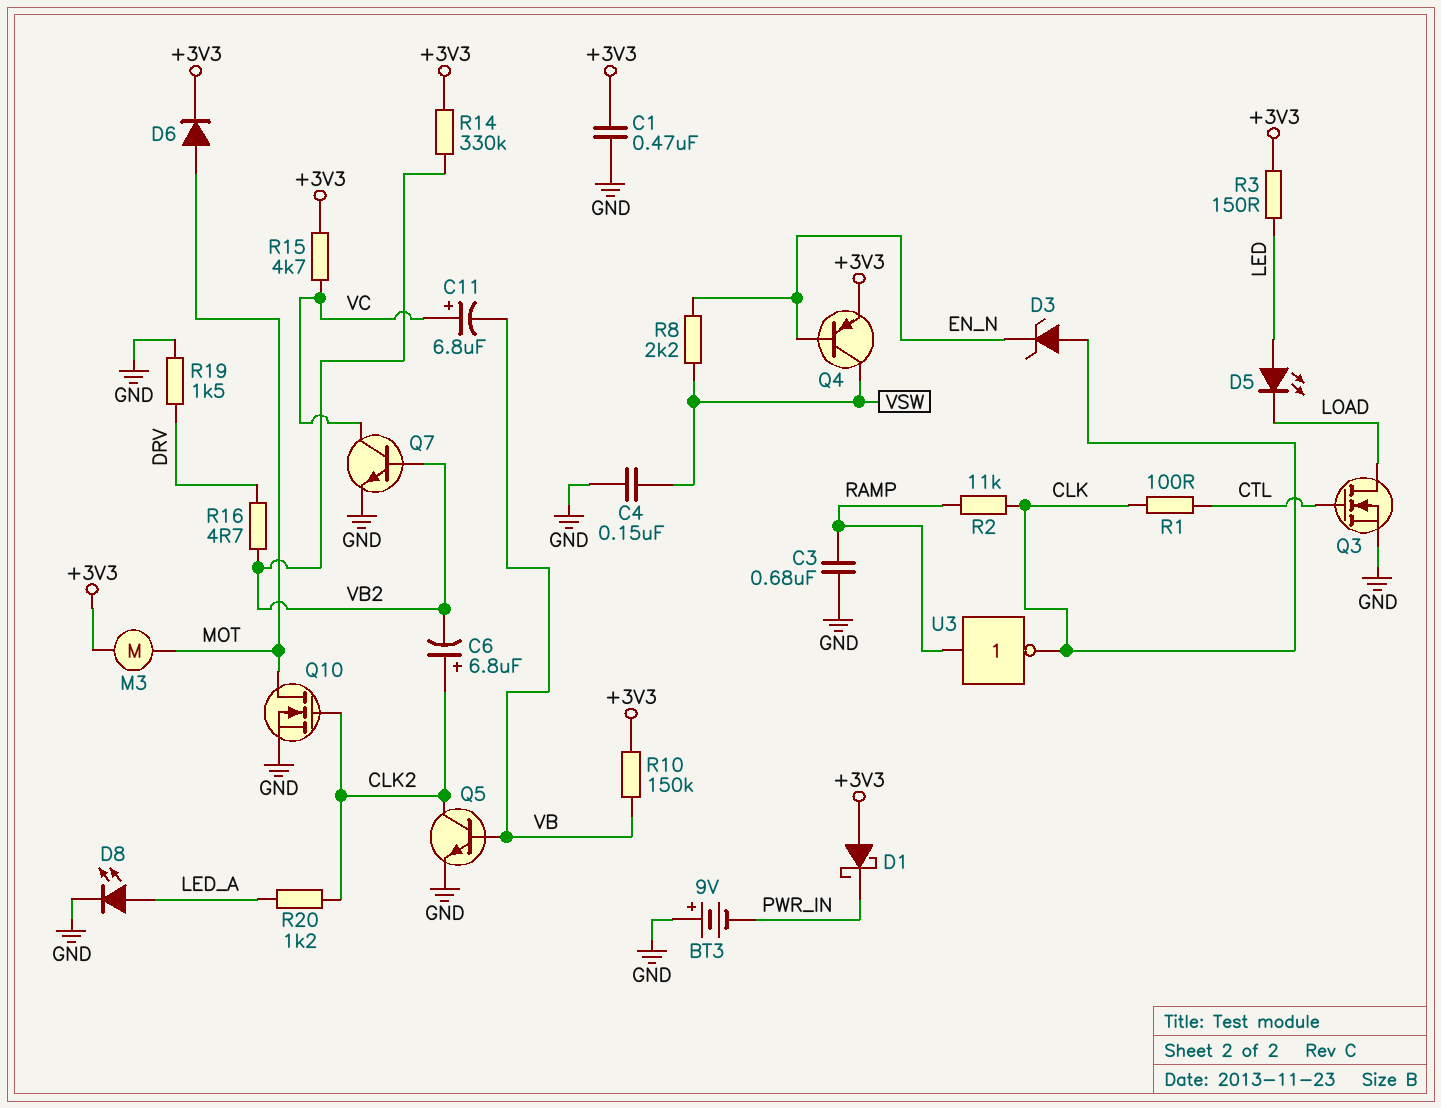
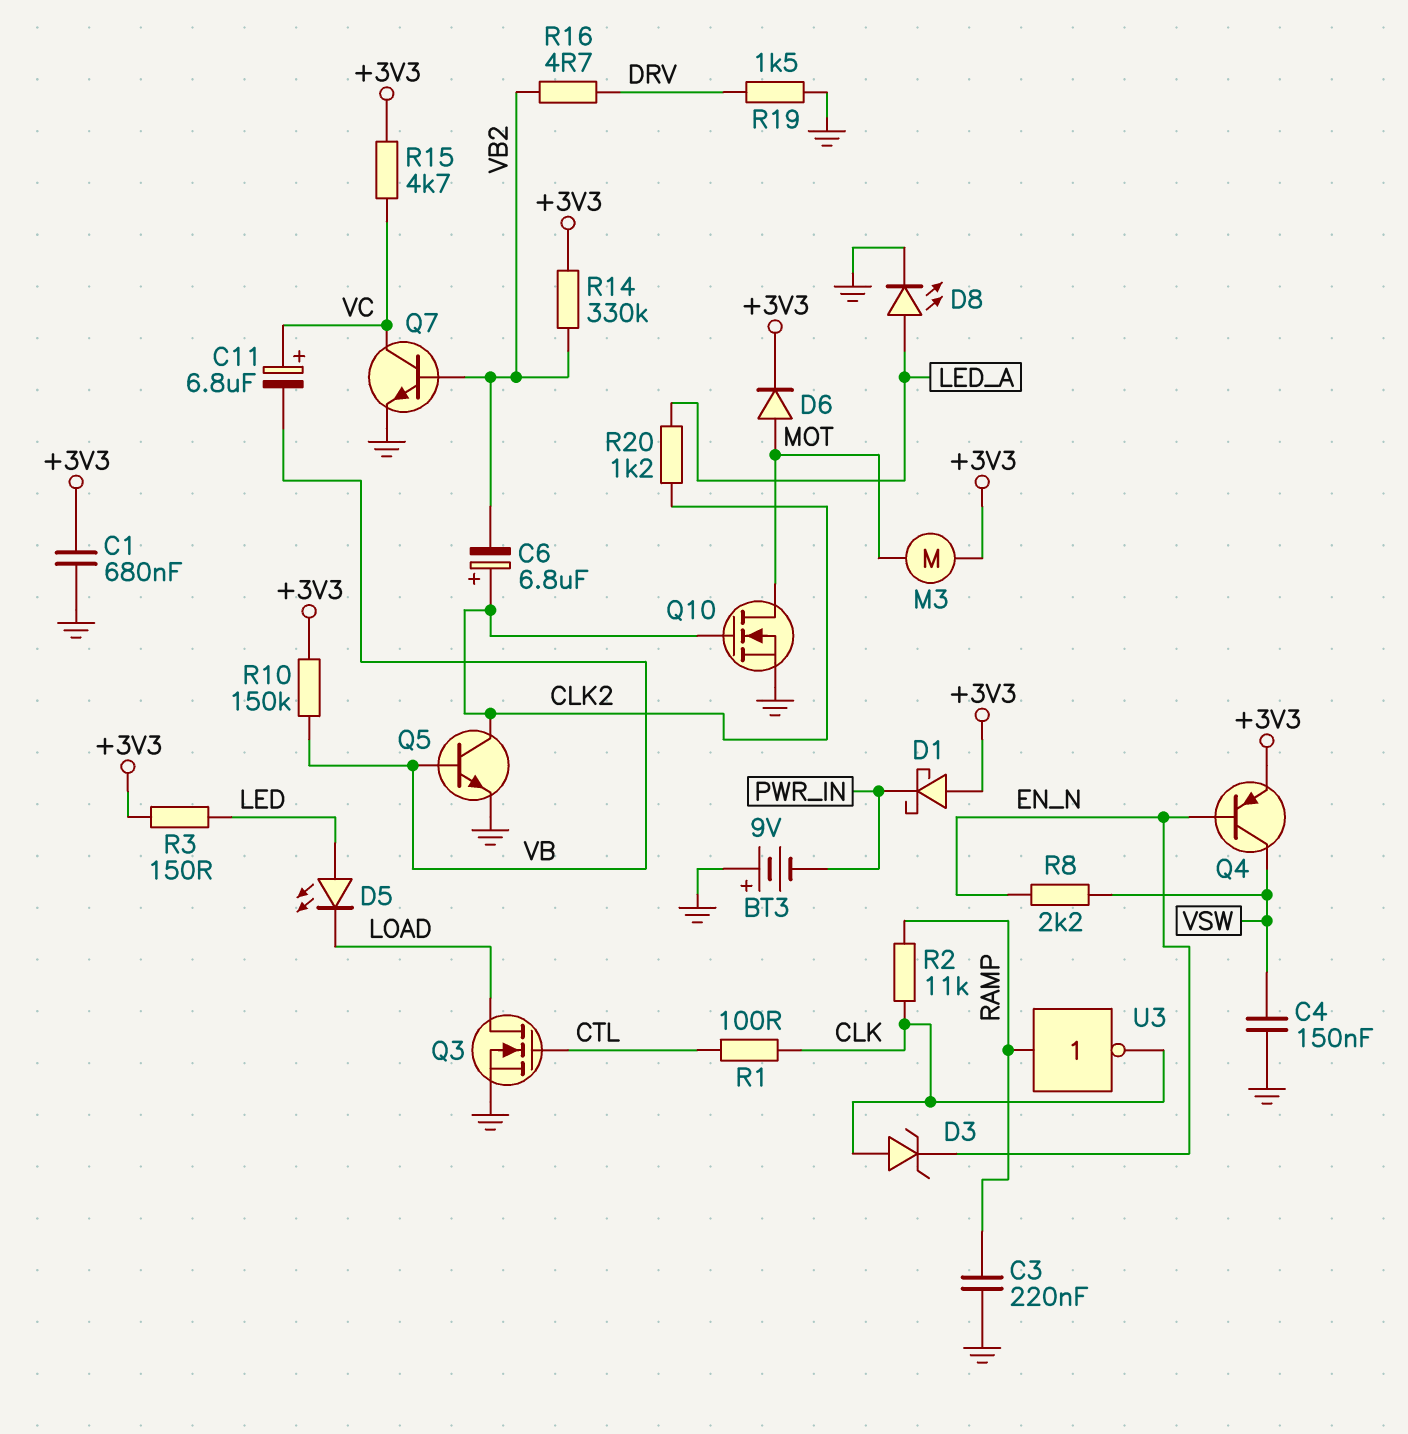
C1: 470nF (+3V3, GND) -> 680nF (+3V3, GND)
C3: 680nF (GND, RAMP) -> 220nF (GND, RAMP)

